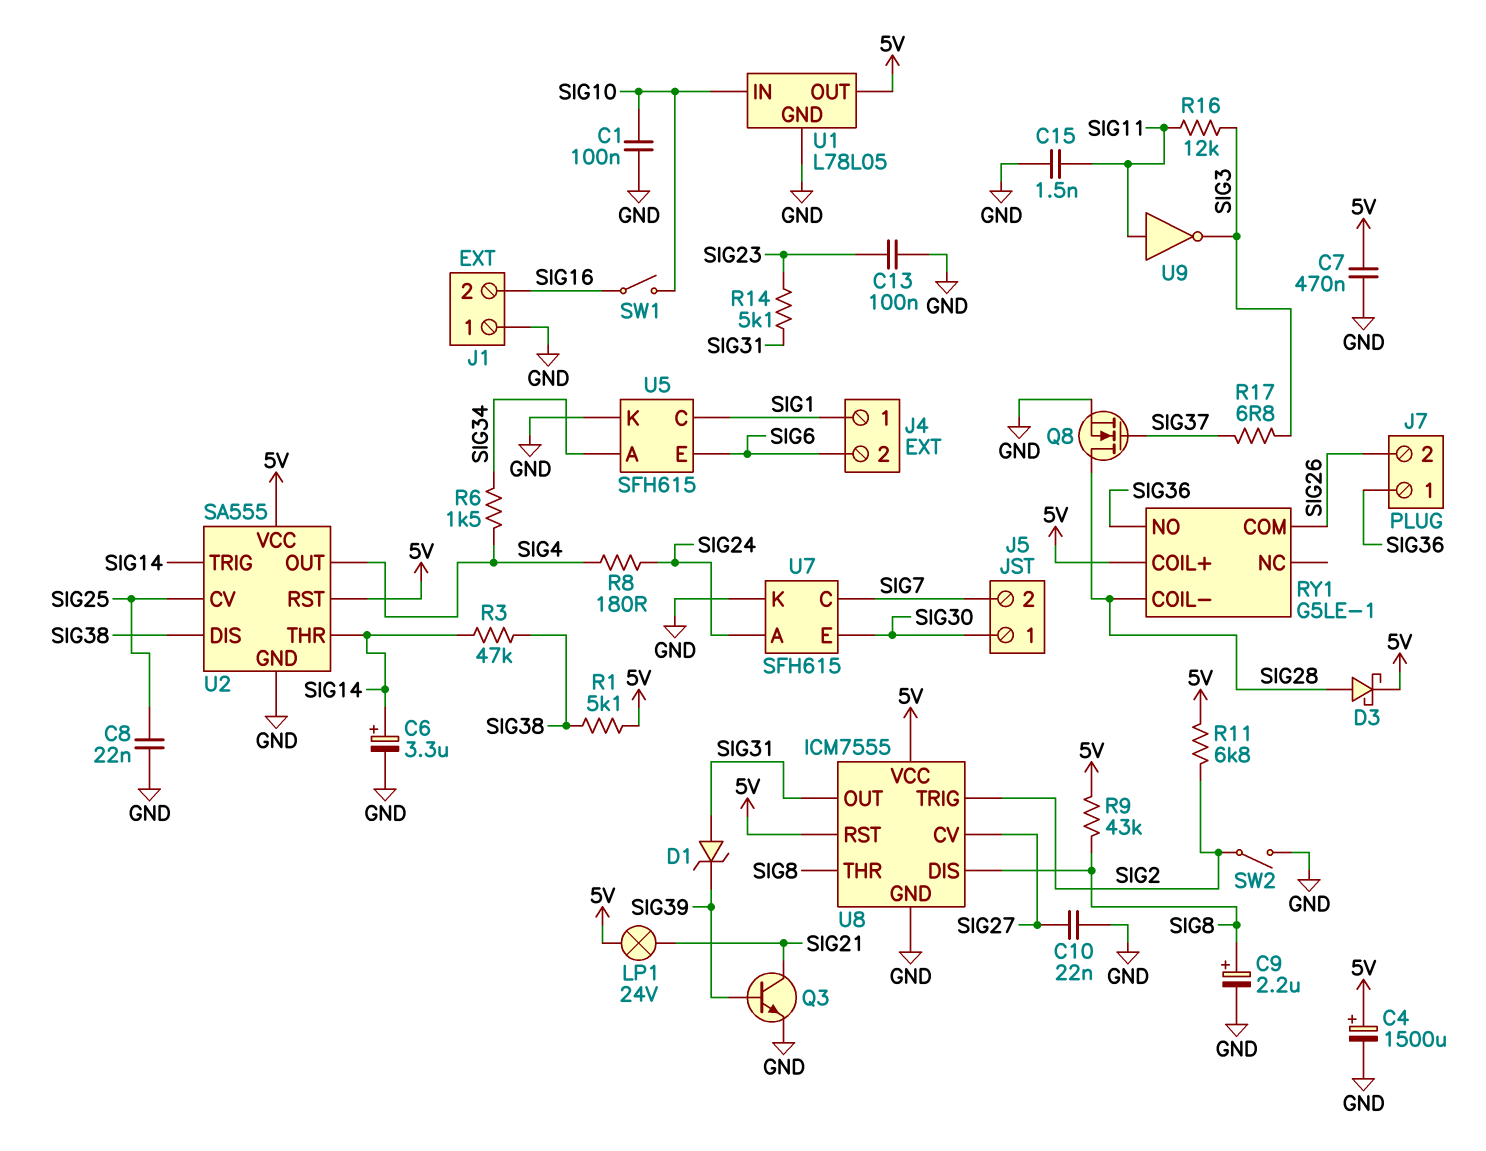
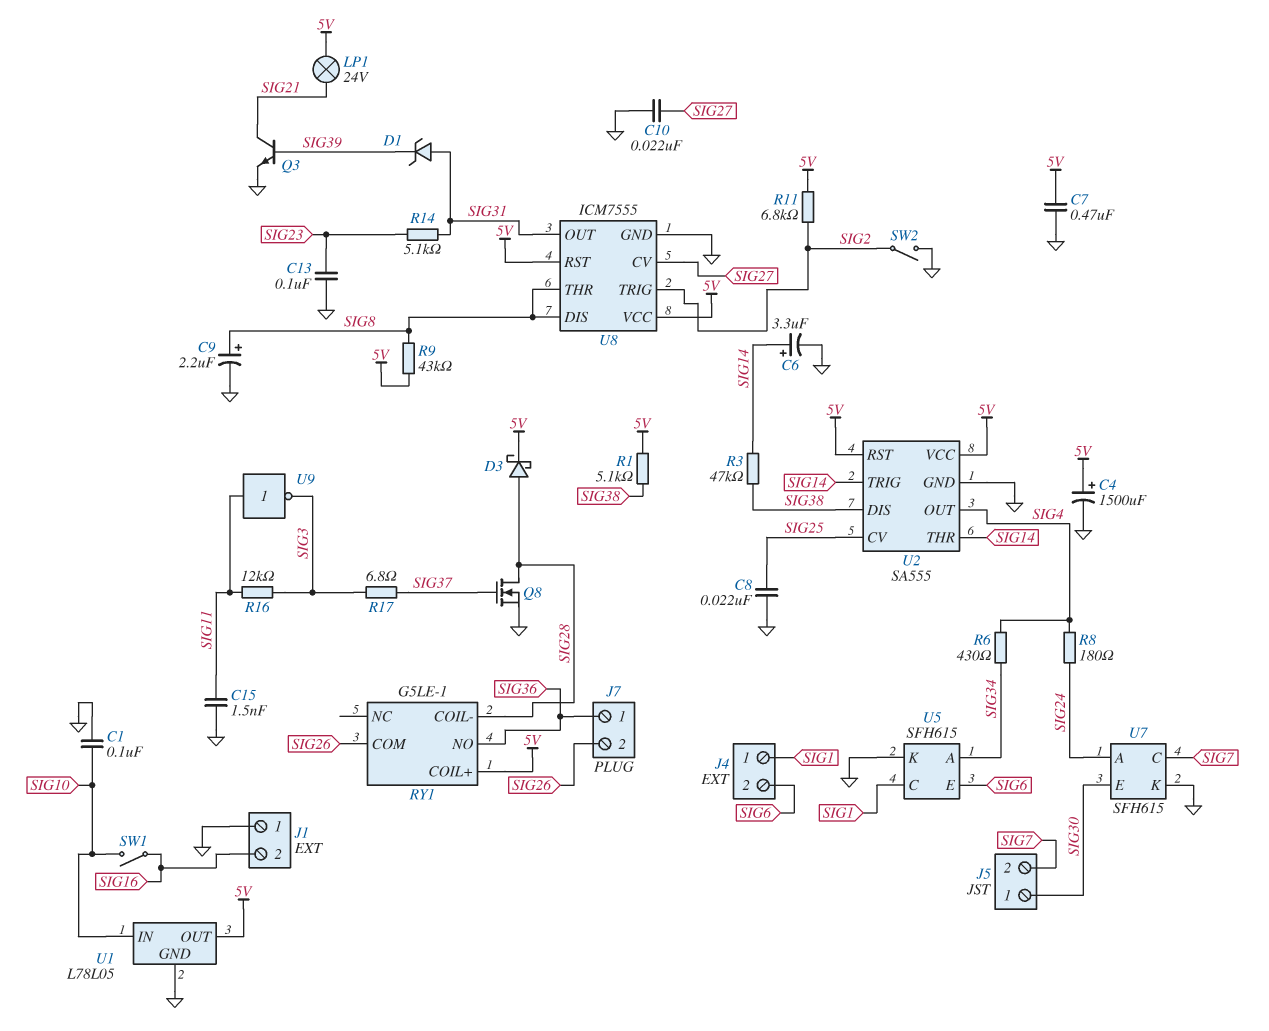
R6: 1.5k (SIG4, SIG34) -> 430 (SIG4, SIG34)

